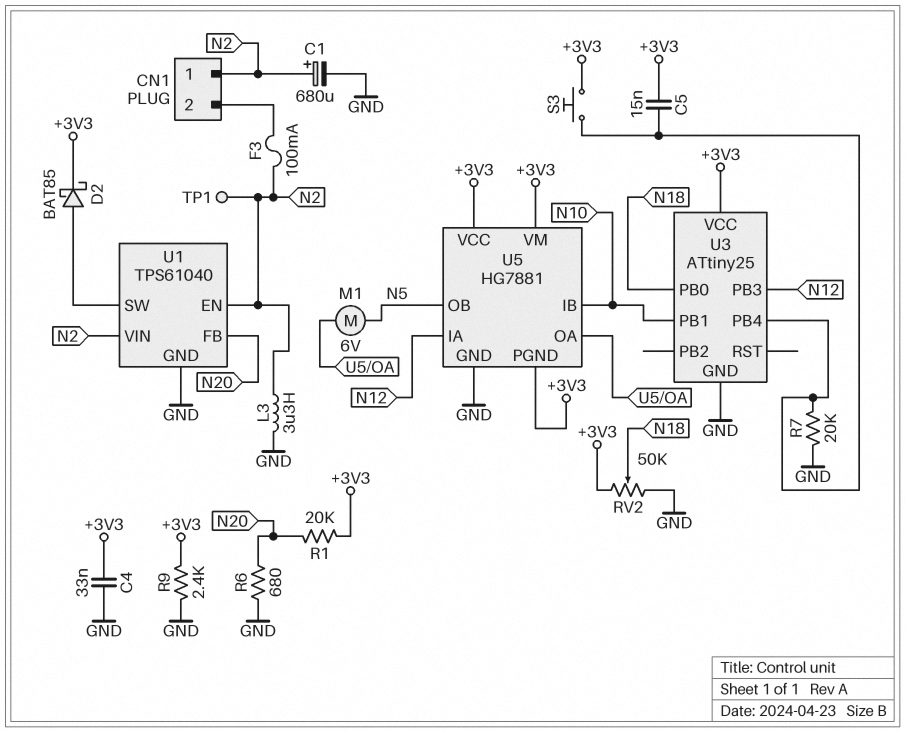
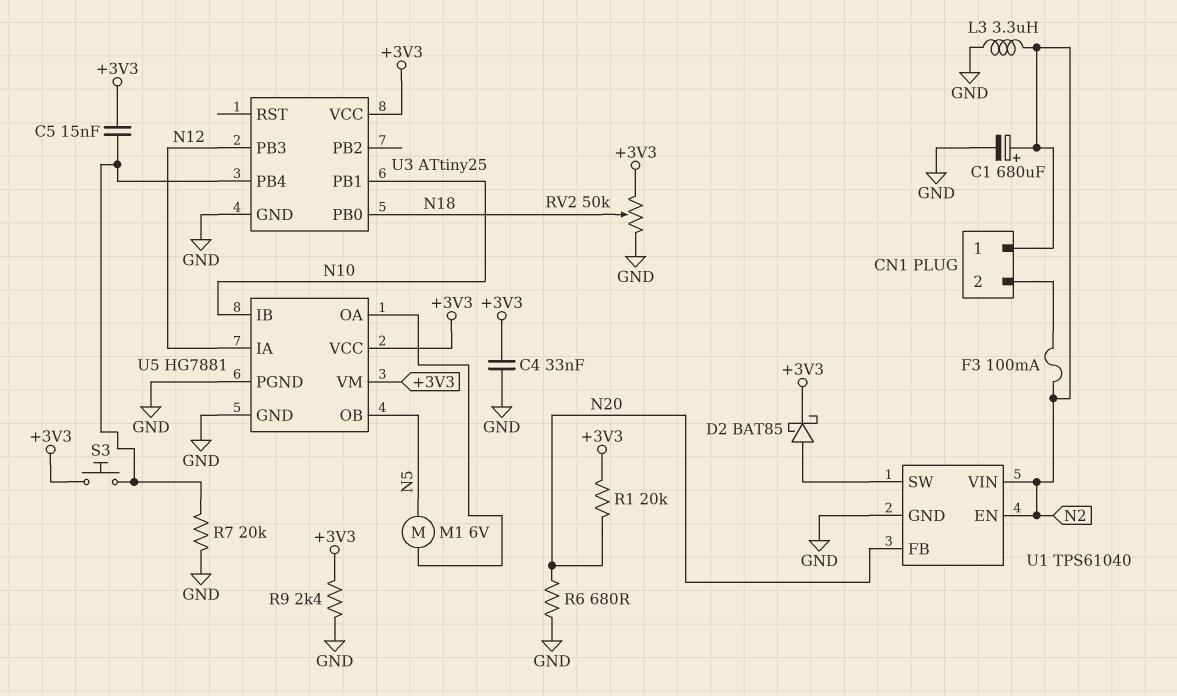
TP1: test point (N2) -> none
U5 pin PGND: +3V3 -> GND

